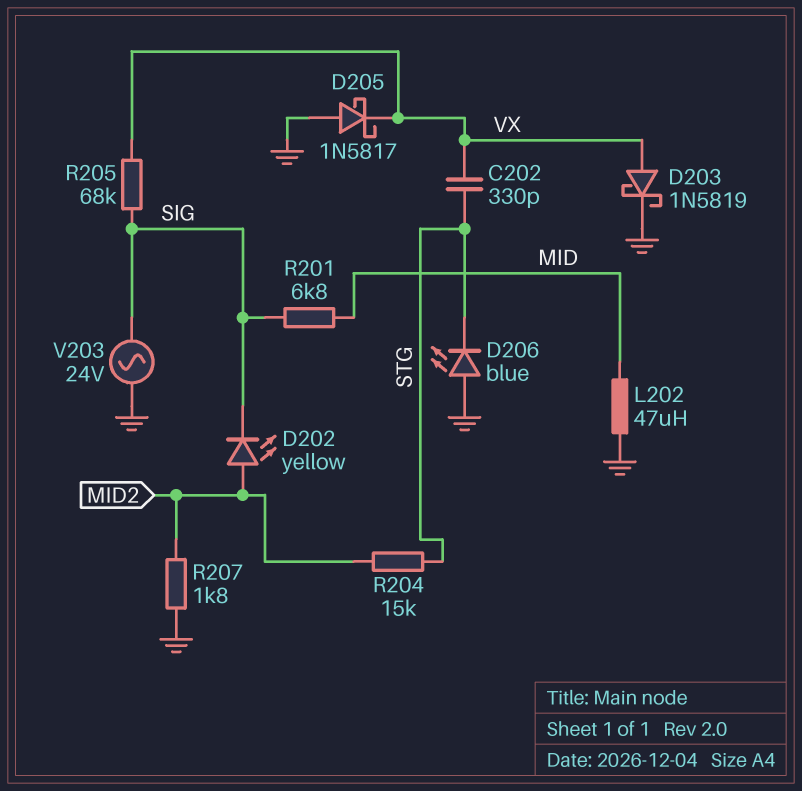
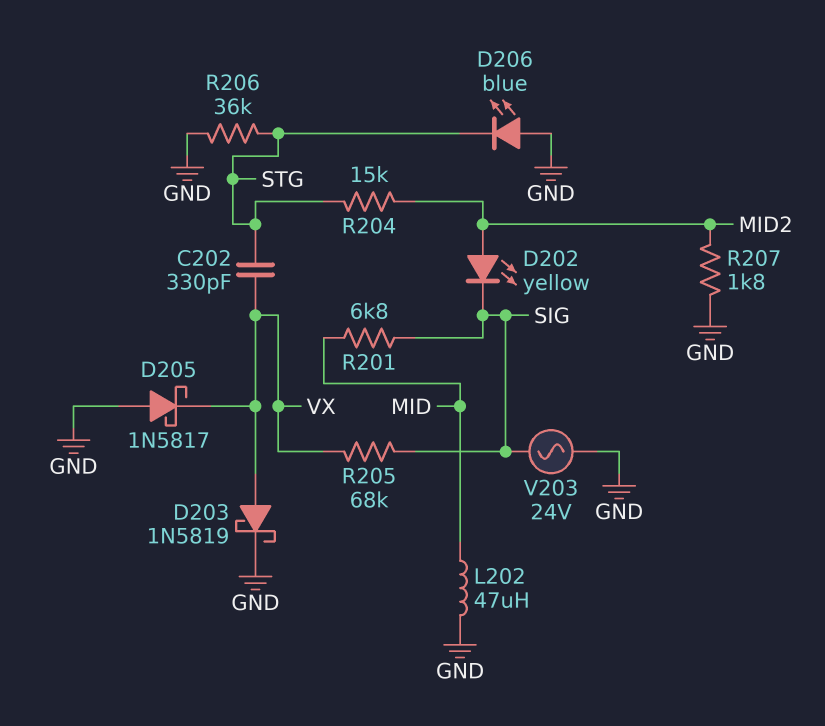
R206: none -> 36k (GND, STG)

